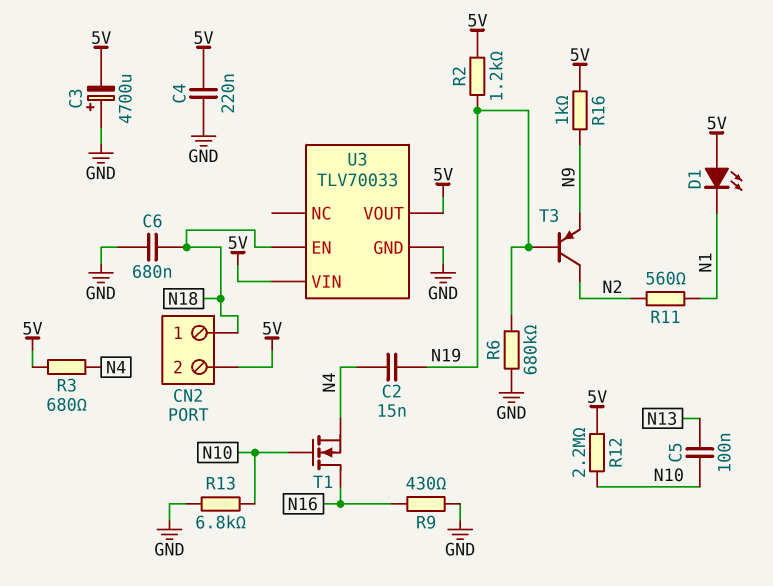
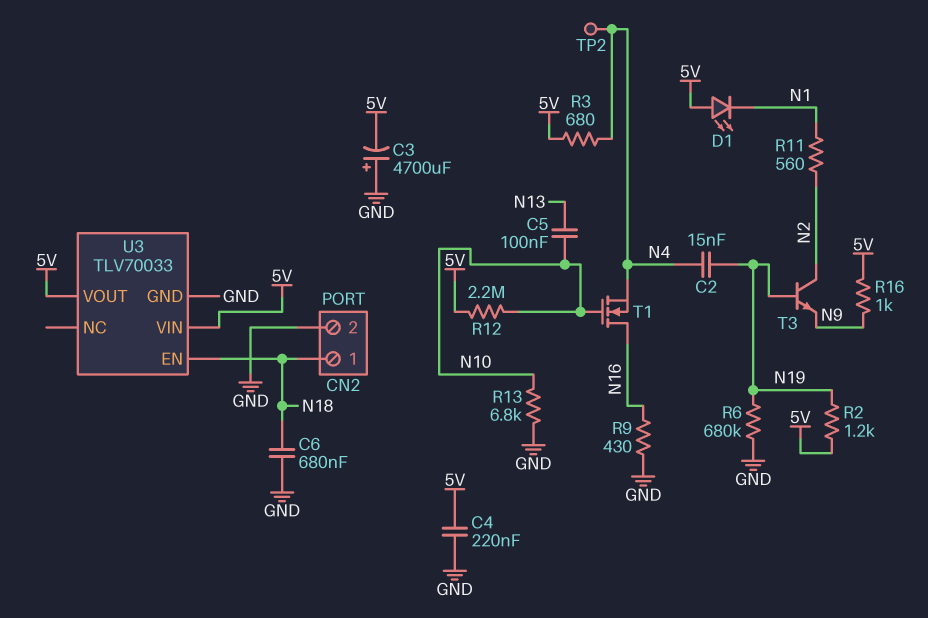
CN2 pin 2: 5V -> GND
T3: PNP (B N19, C N2, E N9) -> NPN (B N19, C N2, E N9)
TP2: none -> test point (N4)

